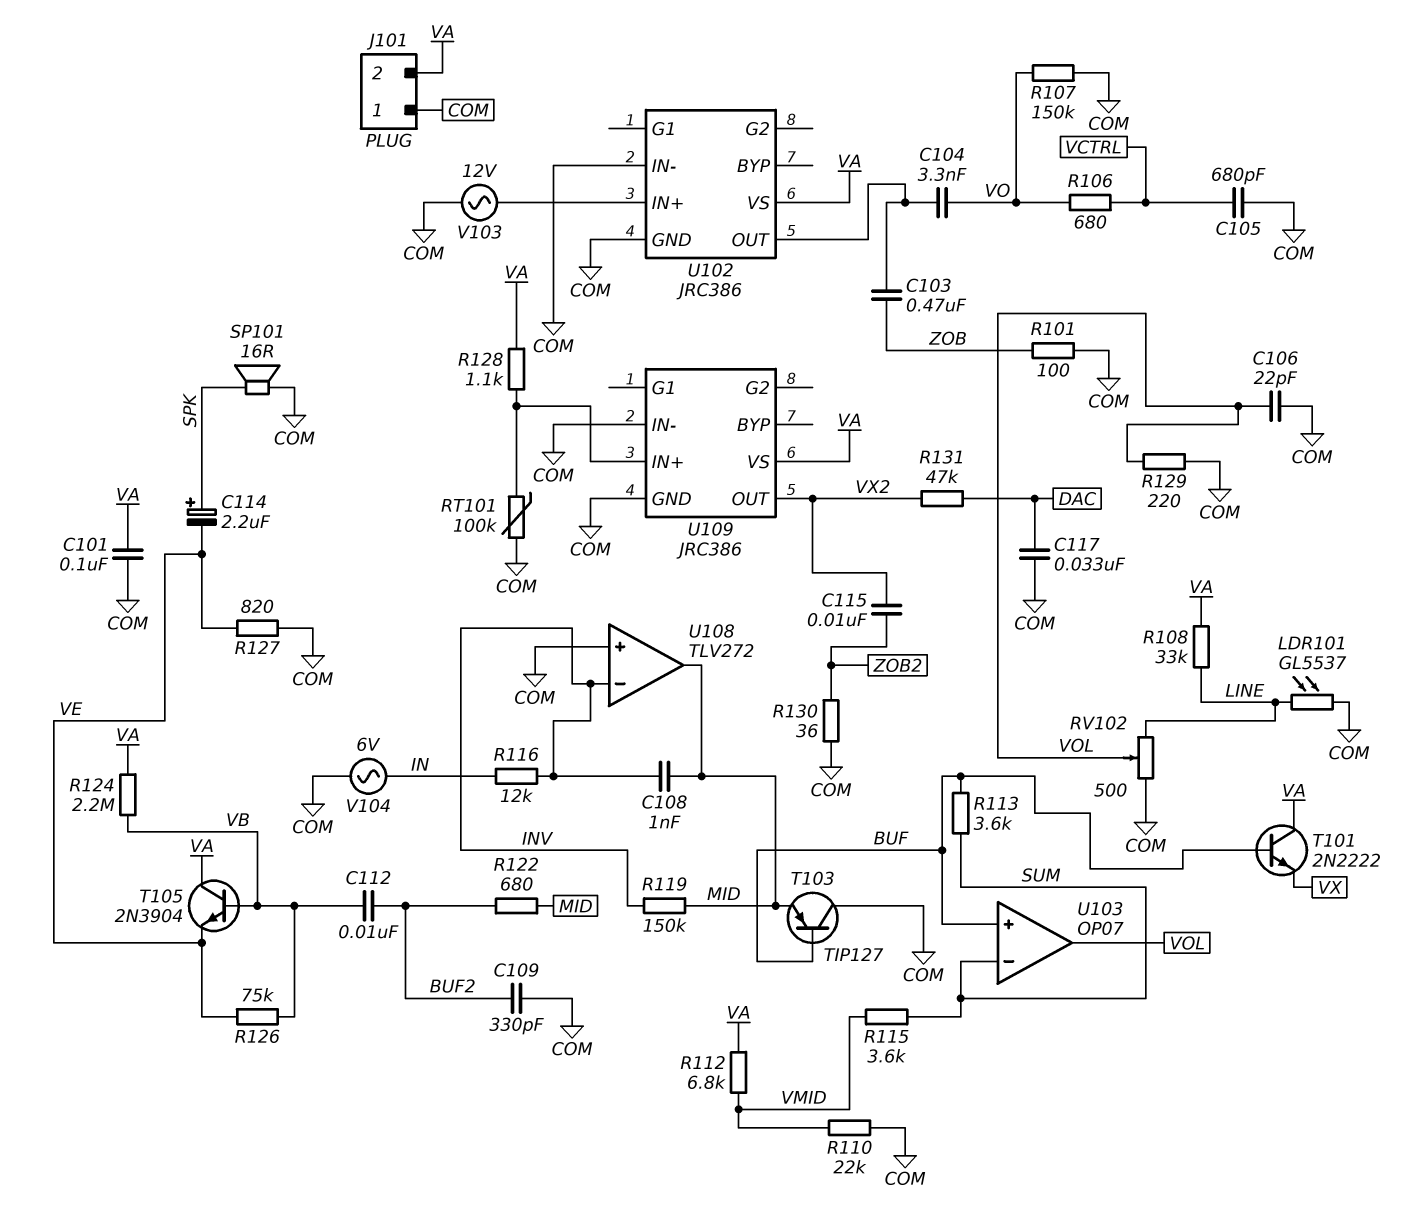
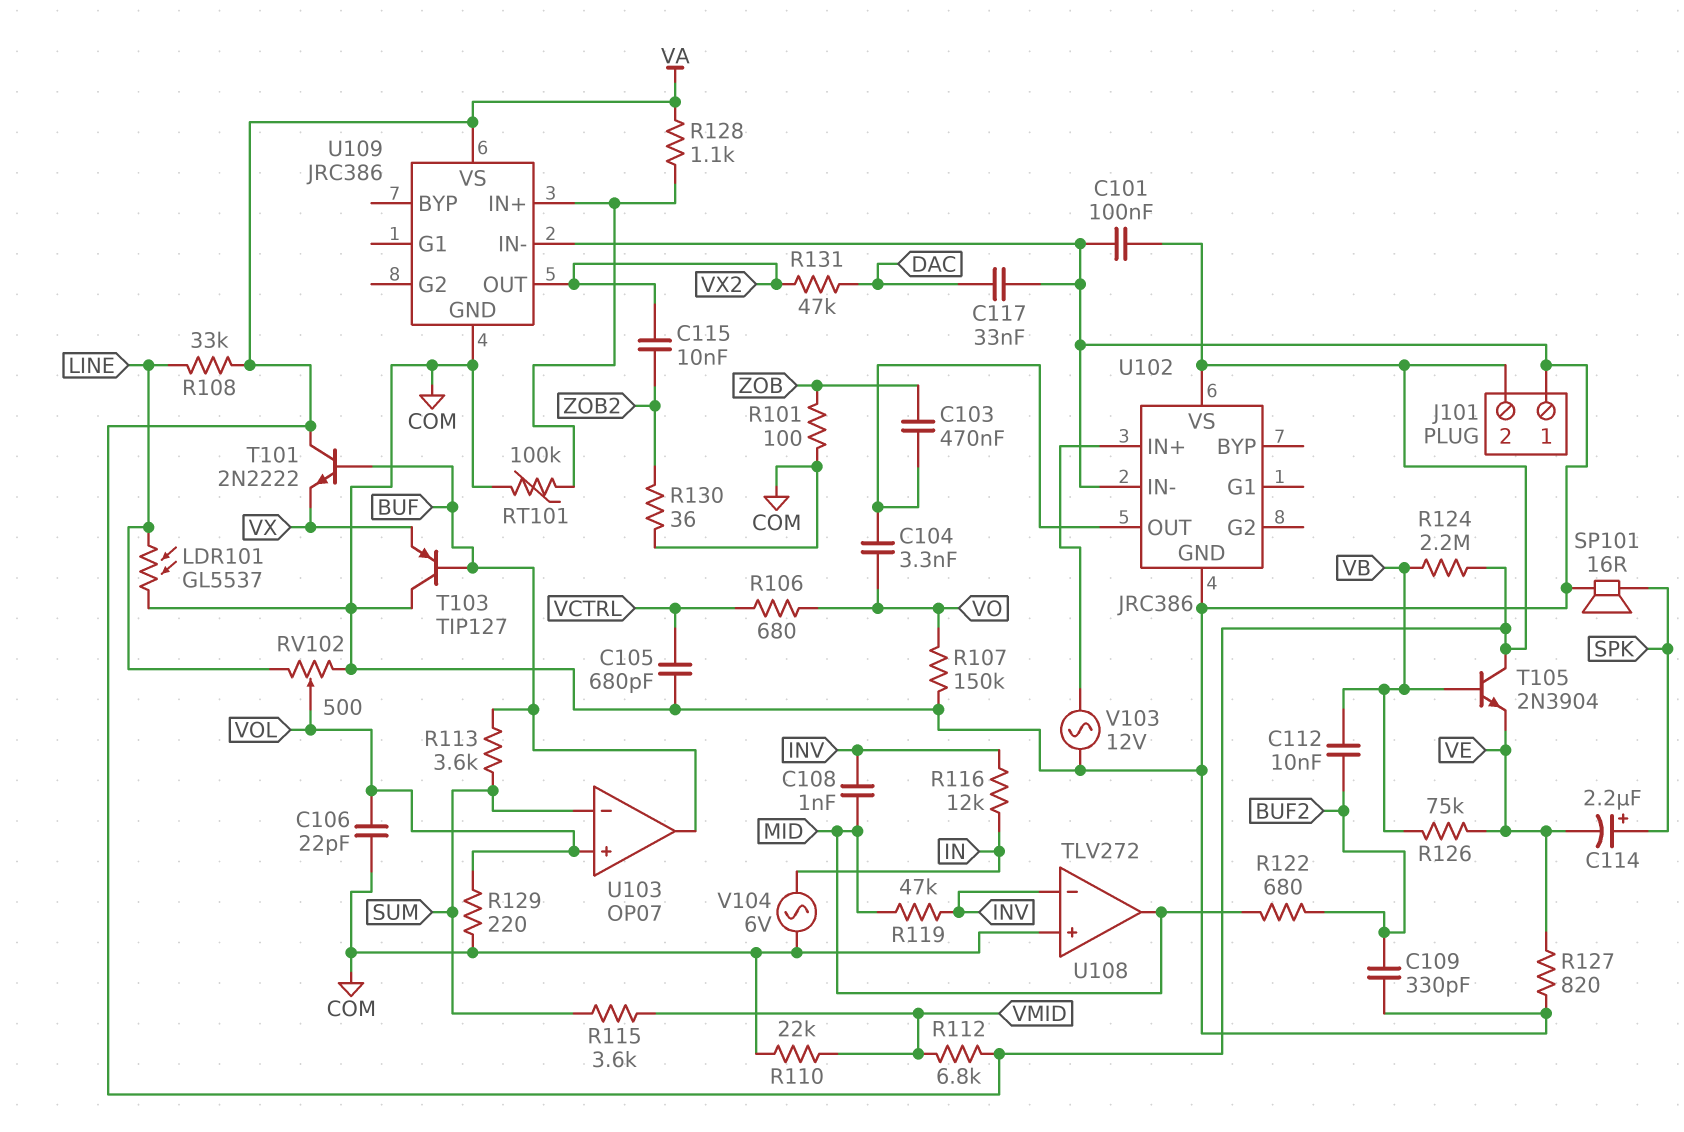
R119: 150k (INV, MID) -> 47k (INV, MID)
T103: PNP TIP127 (B BUF, C COM, E MID) -> PNP TIP127 (B BUF, C COM, E VX)
U103 pin in+: BUF -> VOL
U103 pin out: VOL -> BUF

